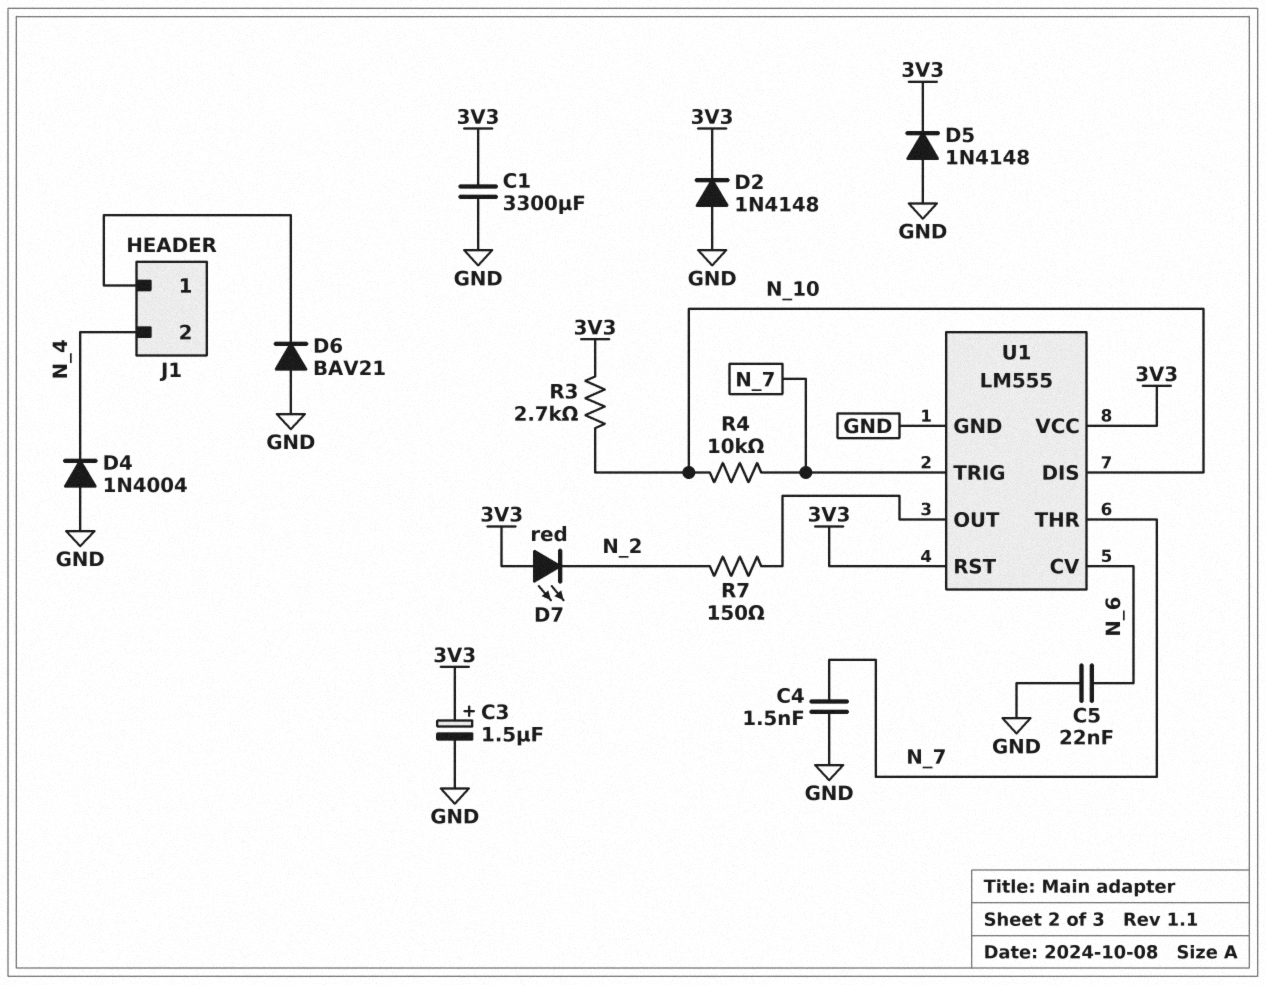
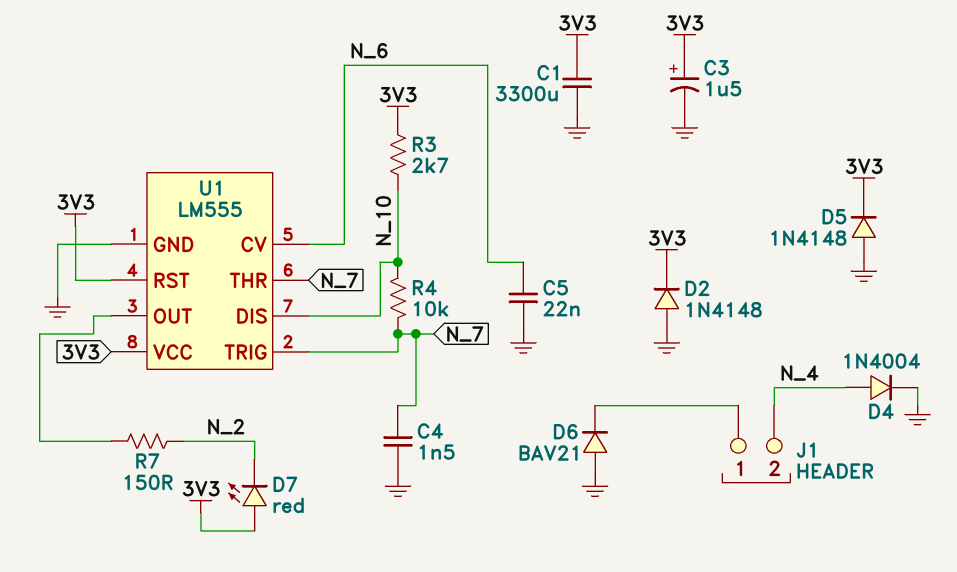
D4: diode 1N4004 (A GND, K N_4) -> diode 1N4004 (A N_4, K GND)

